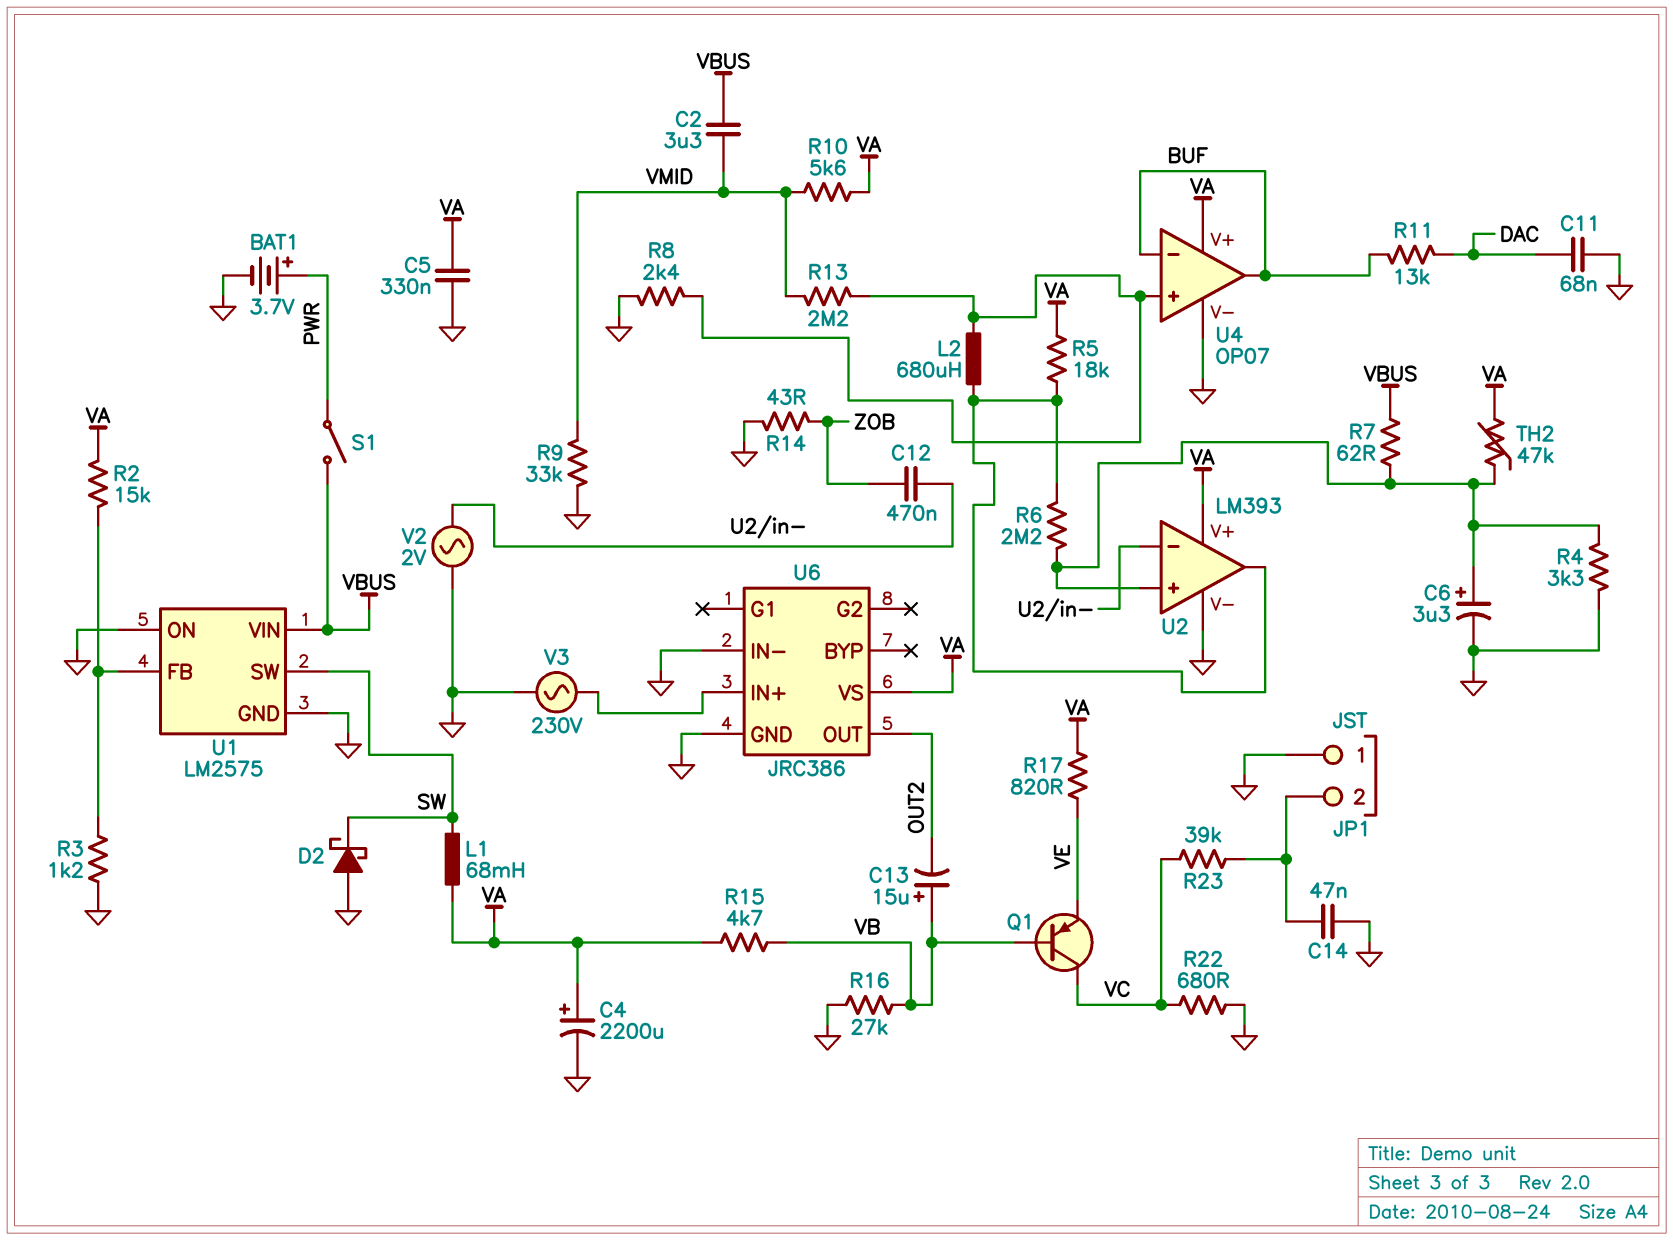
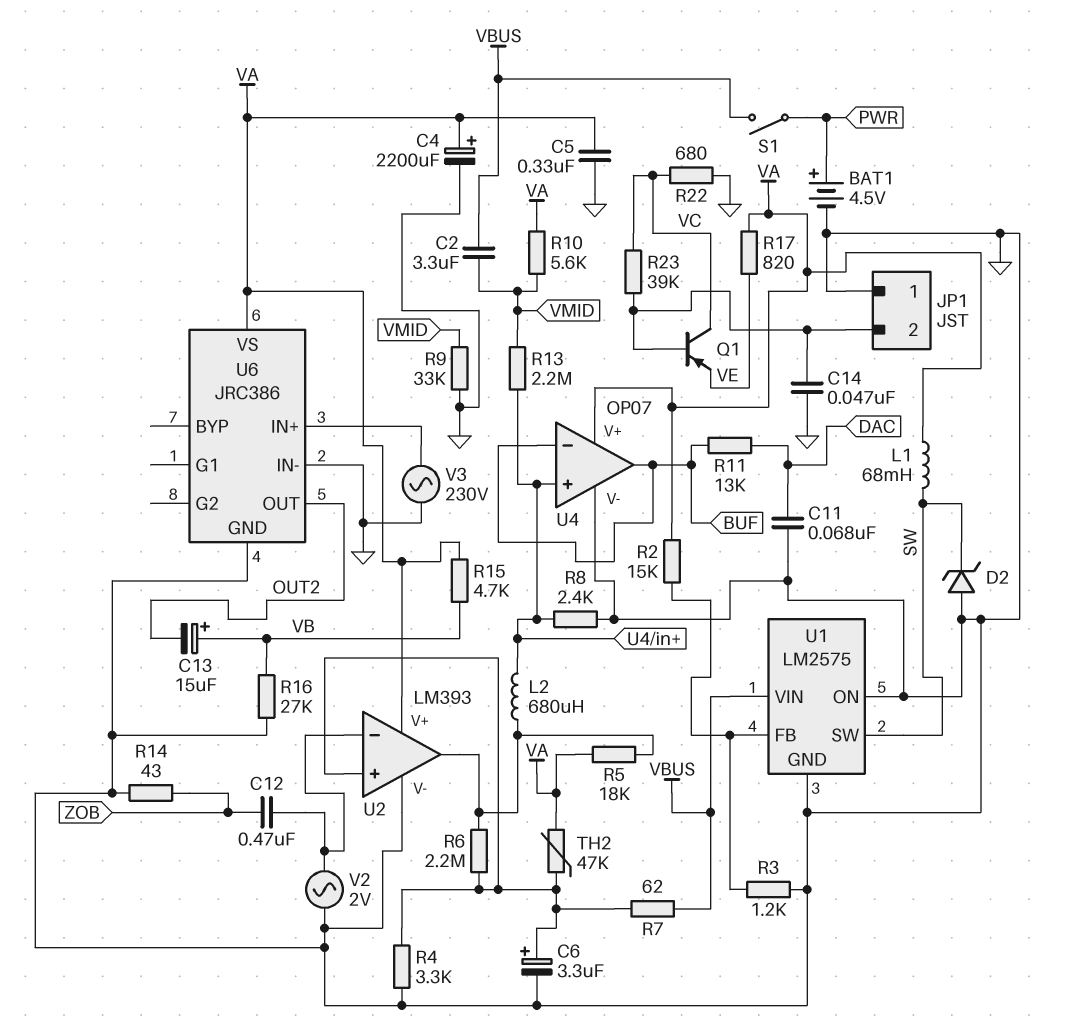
BAT1: 3.7V (plus PWR, minus GND) -> 4.5V (plus PWR, minus GND)
D2: schottky (A GND, K SW) -> zener (A GND, K SW)
Q1: PNP (B VB, C VC, E VE) -> PNP (B JP1/2, C VC, E VE)

